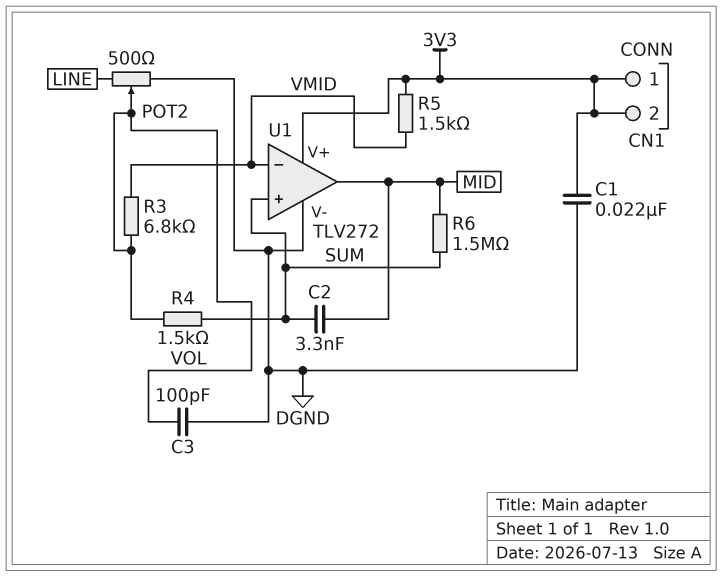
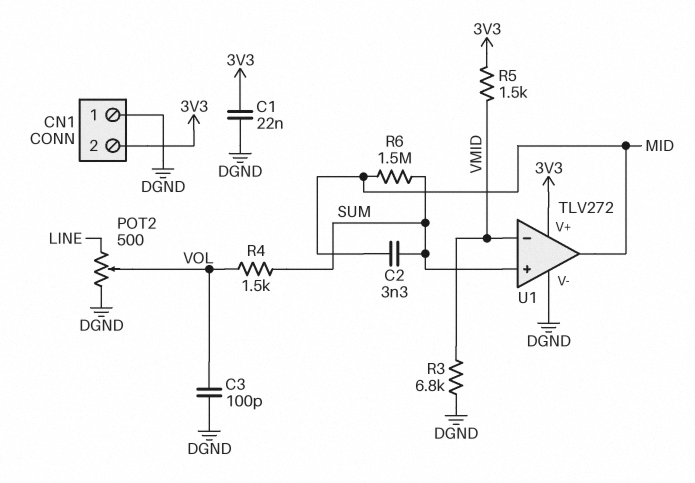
CN1 pin 1: 3V3 -> DGND
R3: 6.8k (VMID, VOL) -> 6.8k (DGND, VMID)

